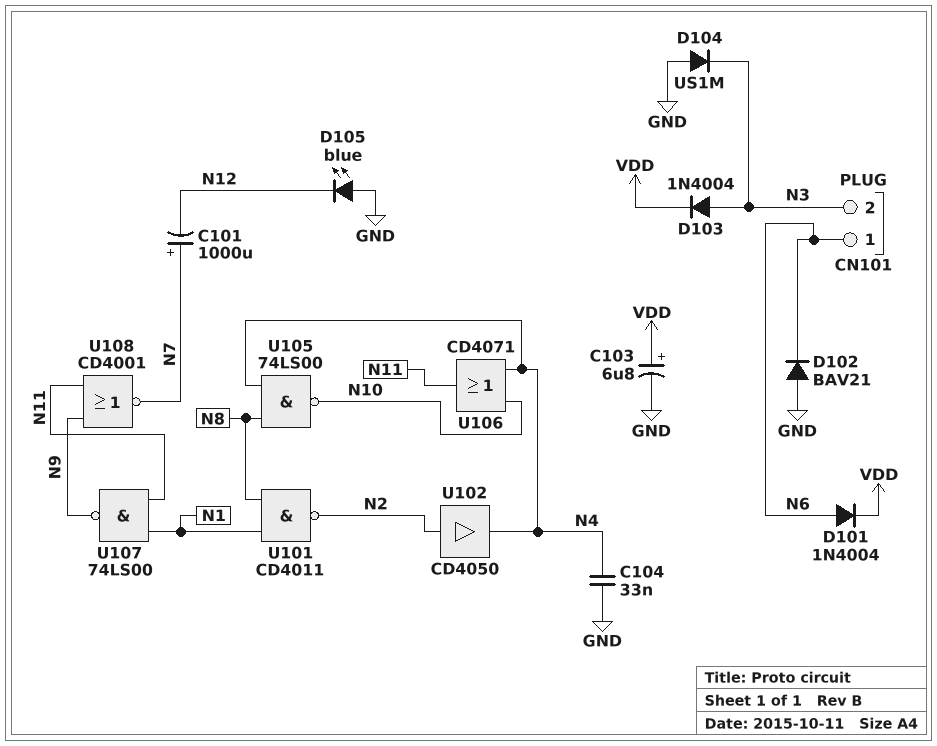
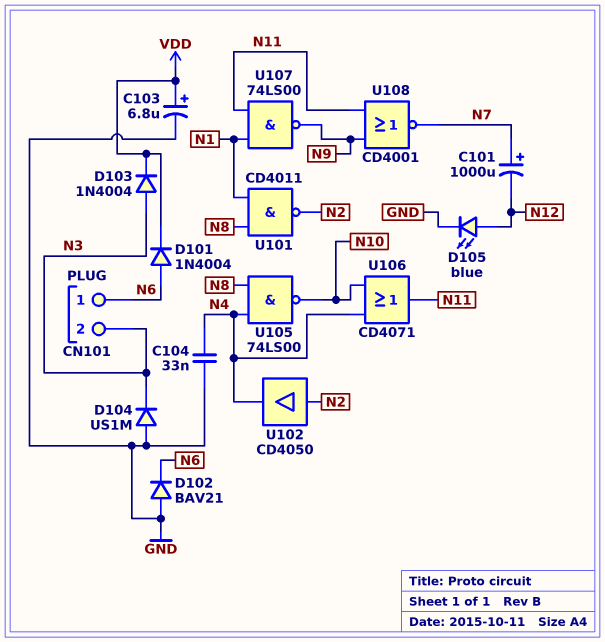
D105: LED blue (A GND, K N12) -> LED blue (A N12, K GND)

